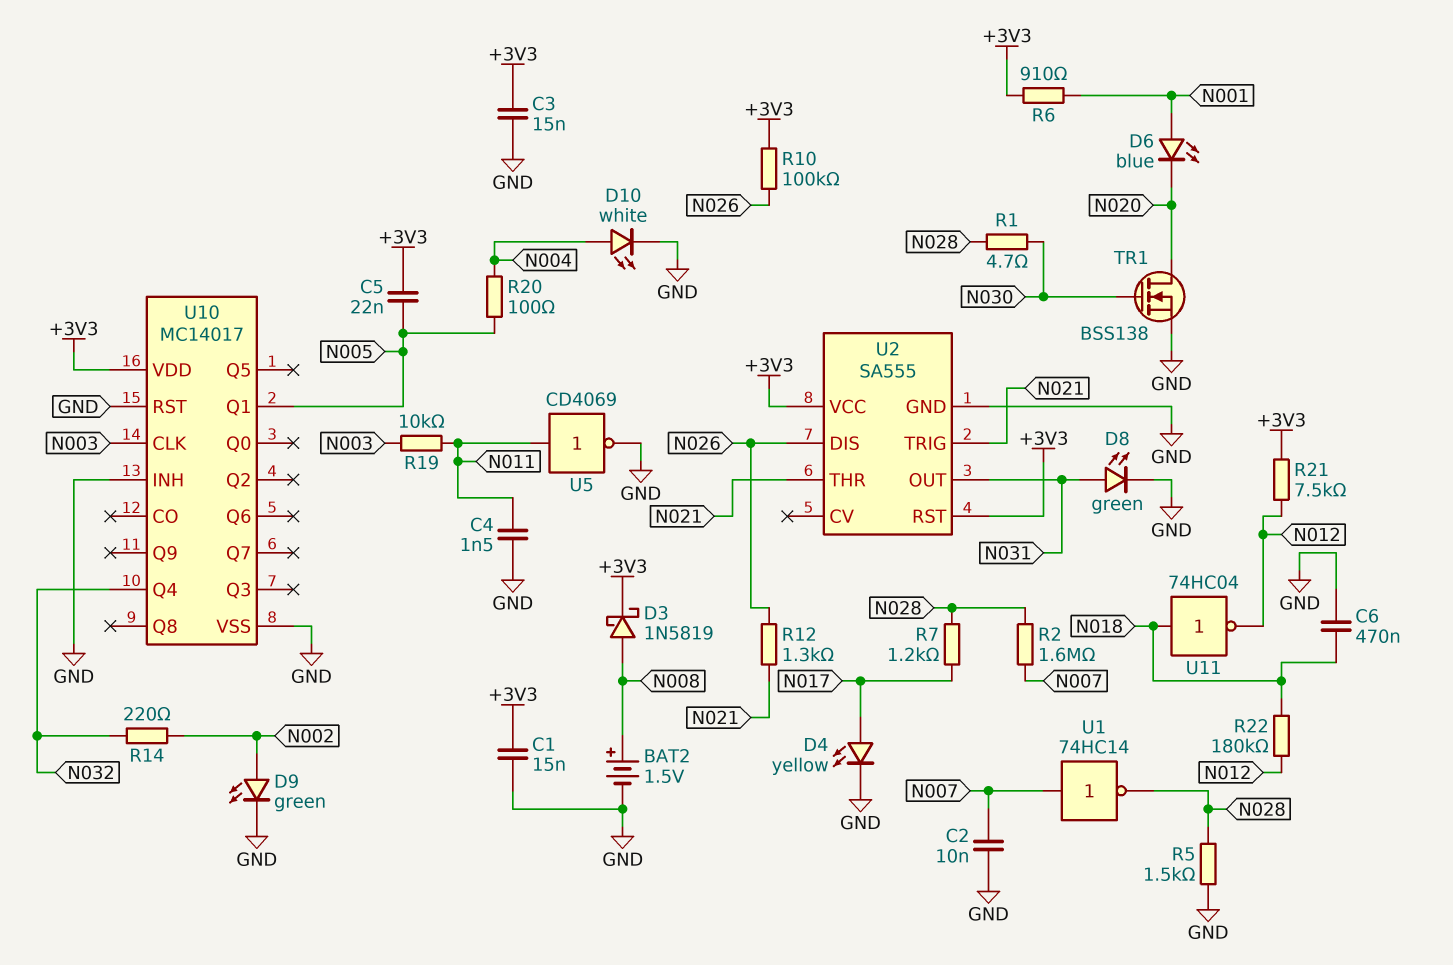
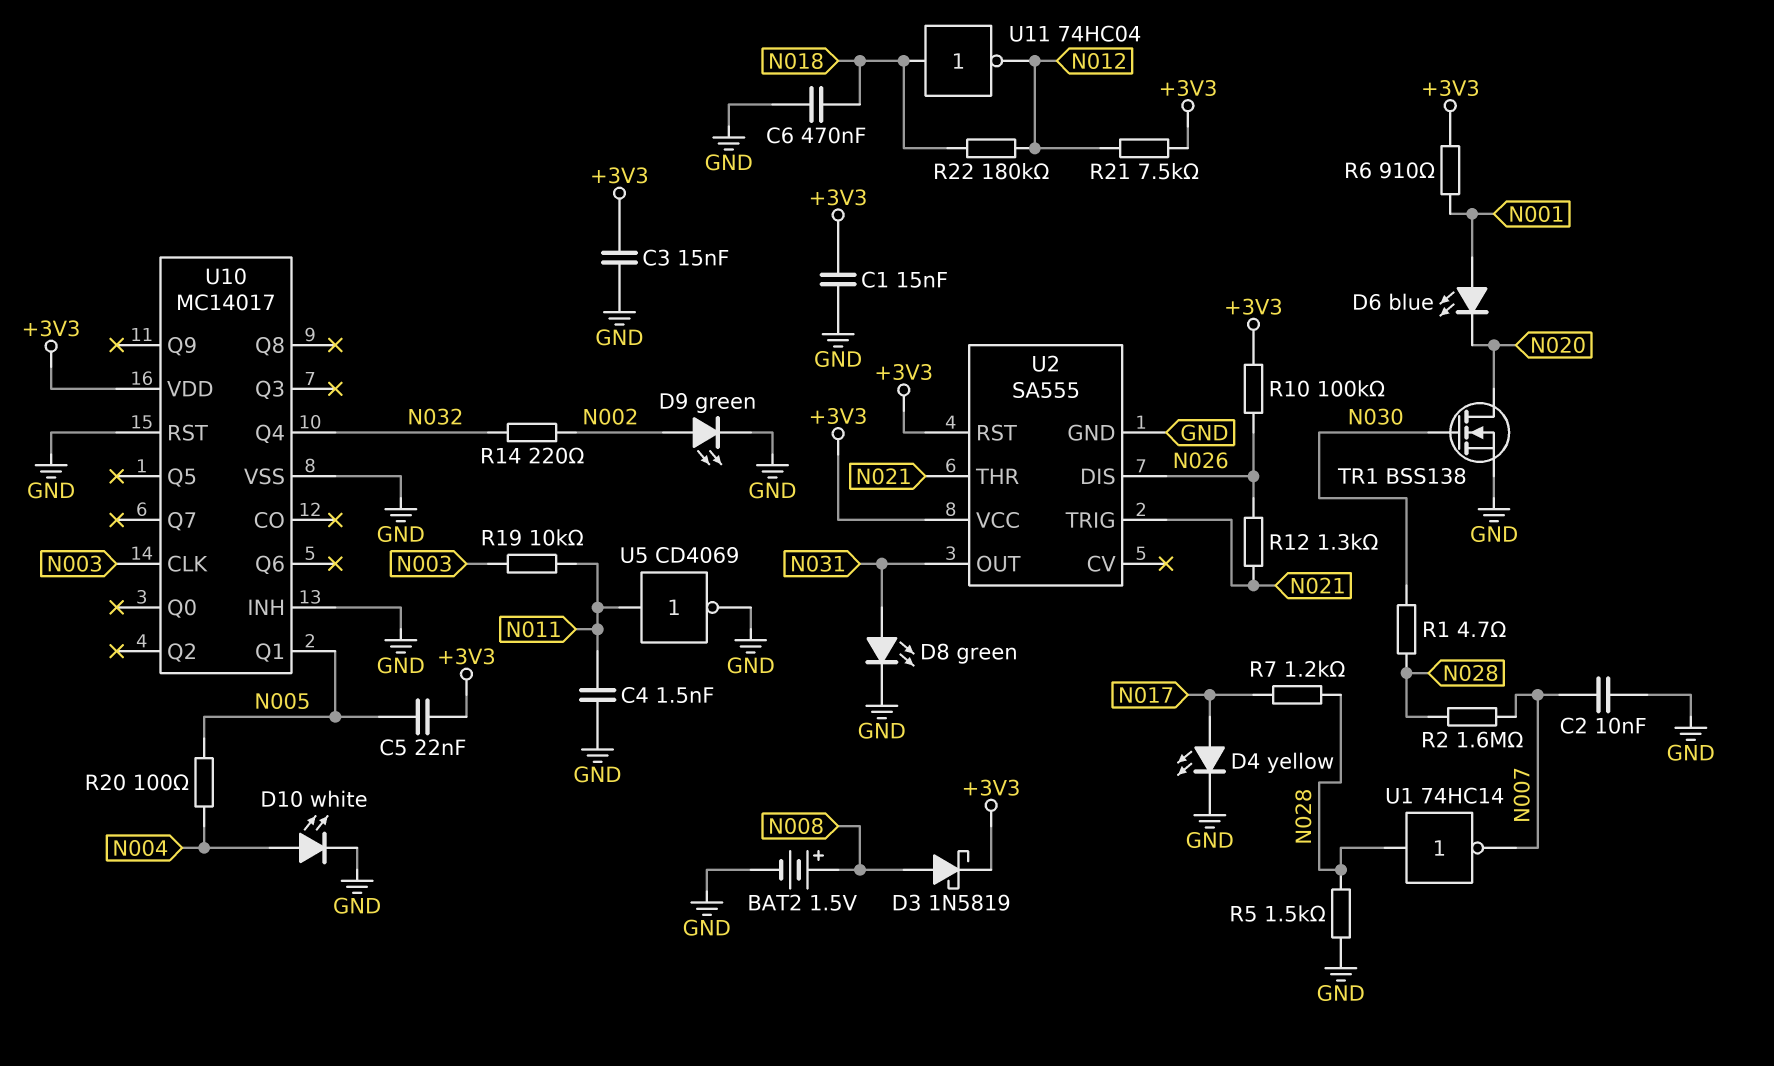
U1: NOT 74HC14 (in N007, out N028) -> NOT 74HC14 (in N028, out N007)

